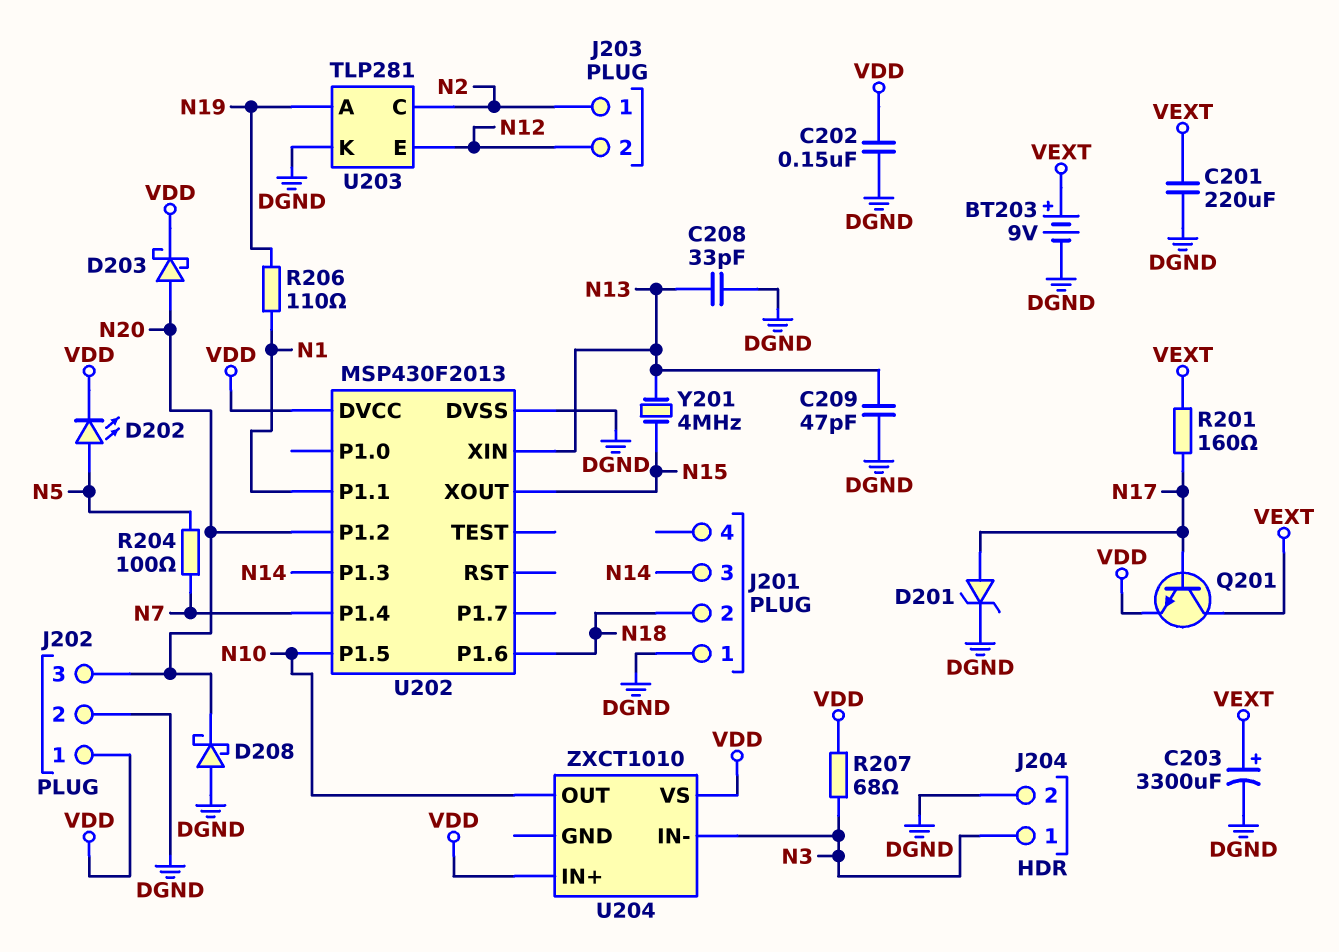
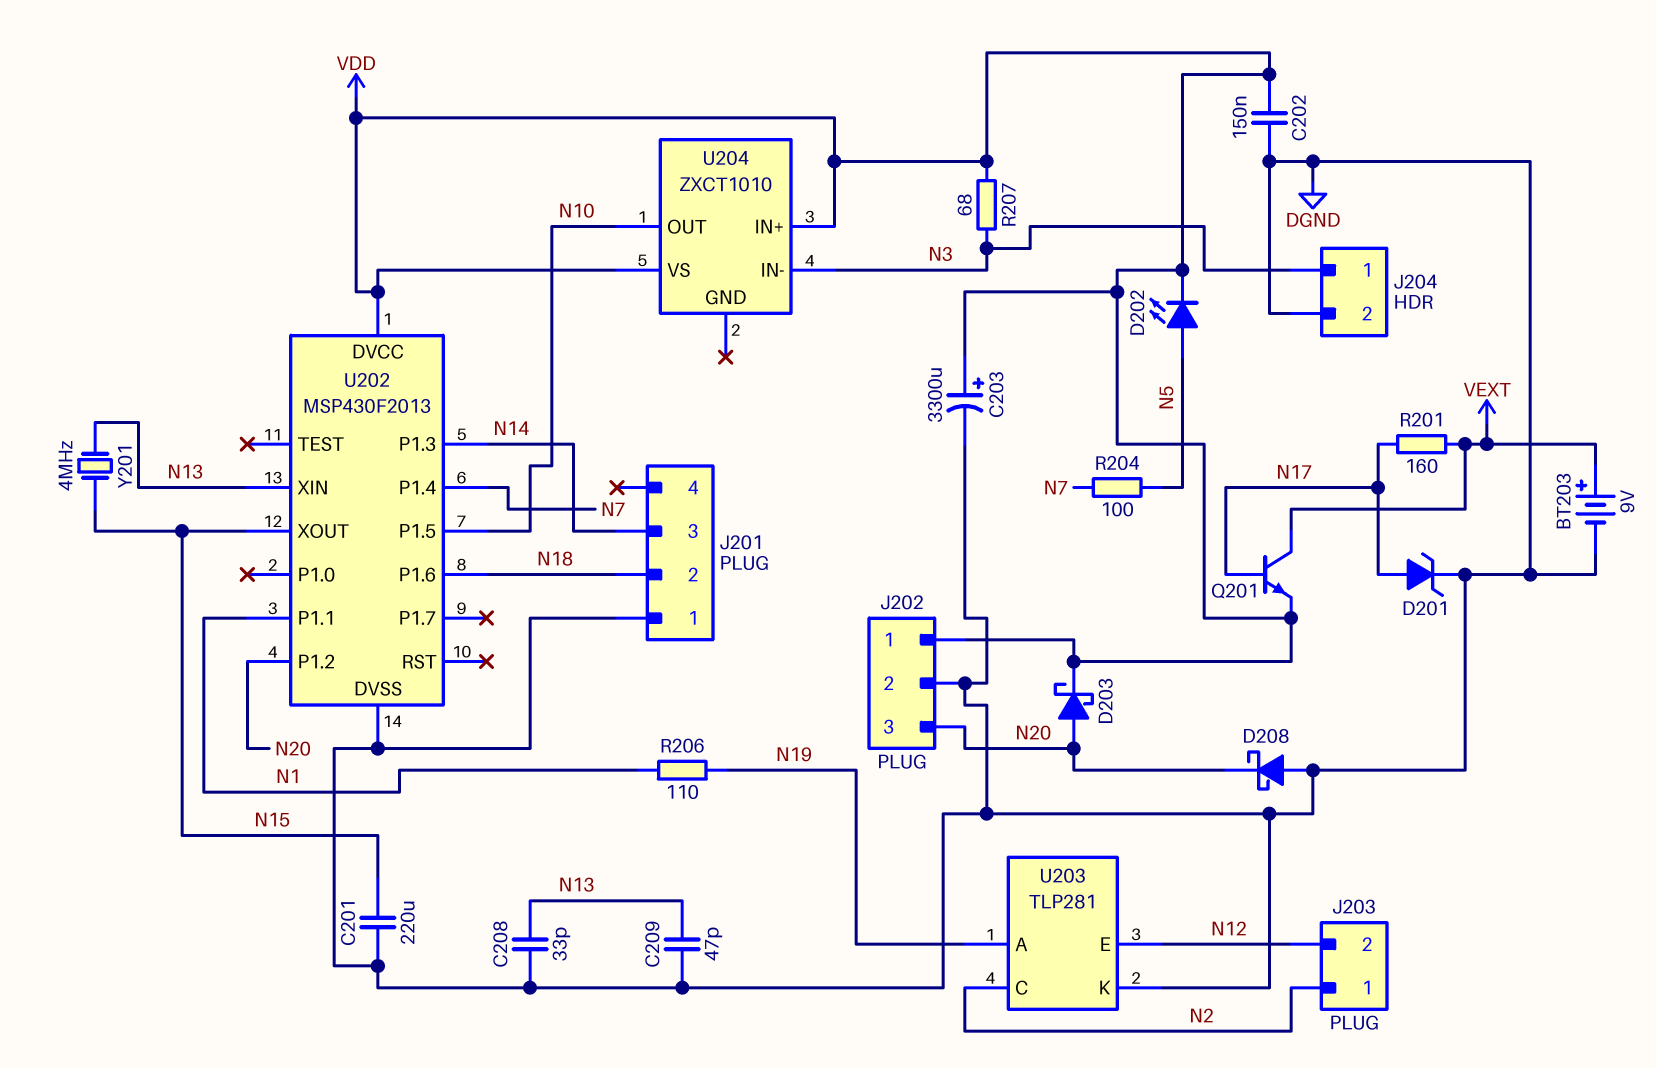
C201: 220uF (DGND, VEXT) -> 220uF (DGND, N15)
C203: 3300uF (plus VEXT, minus DGND) -> 3300uF (plus VDD, minus DGND)

